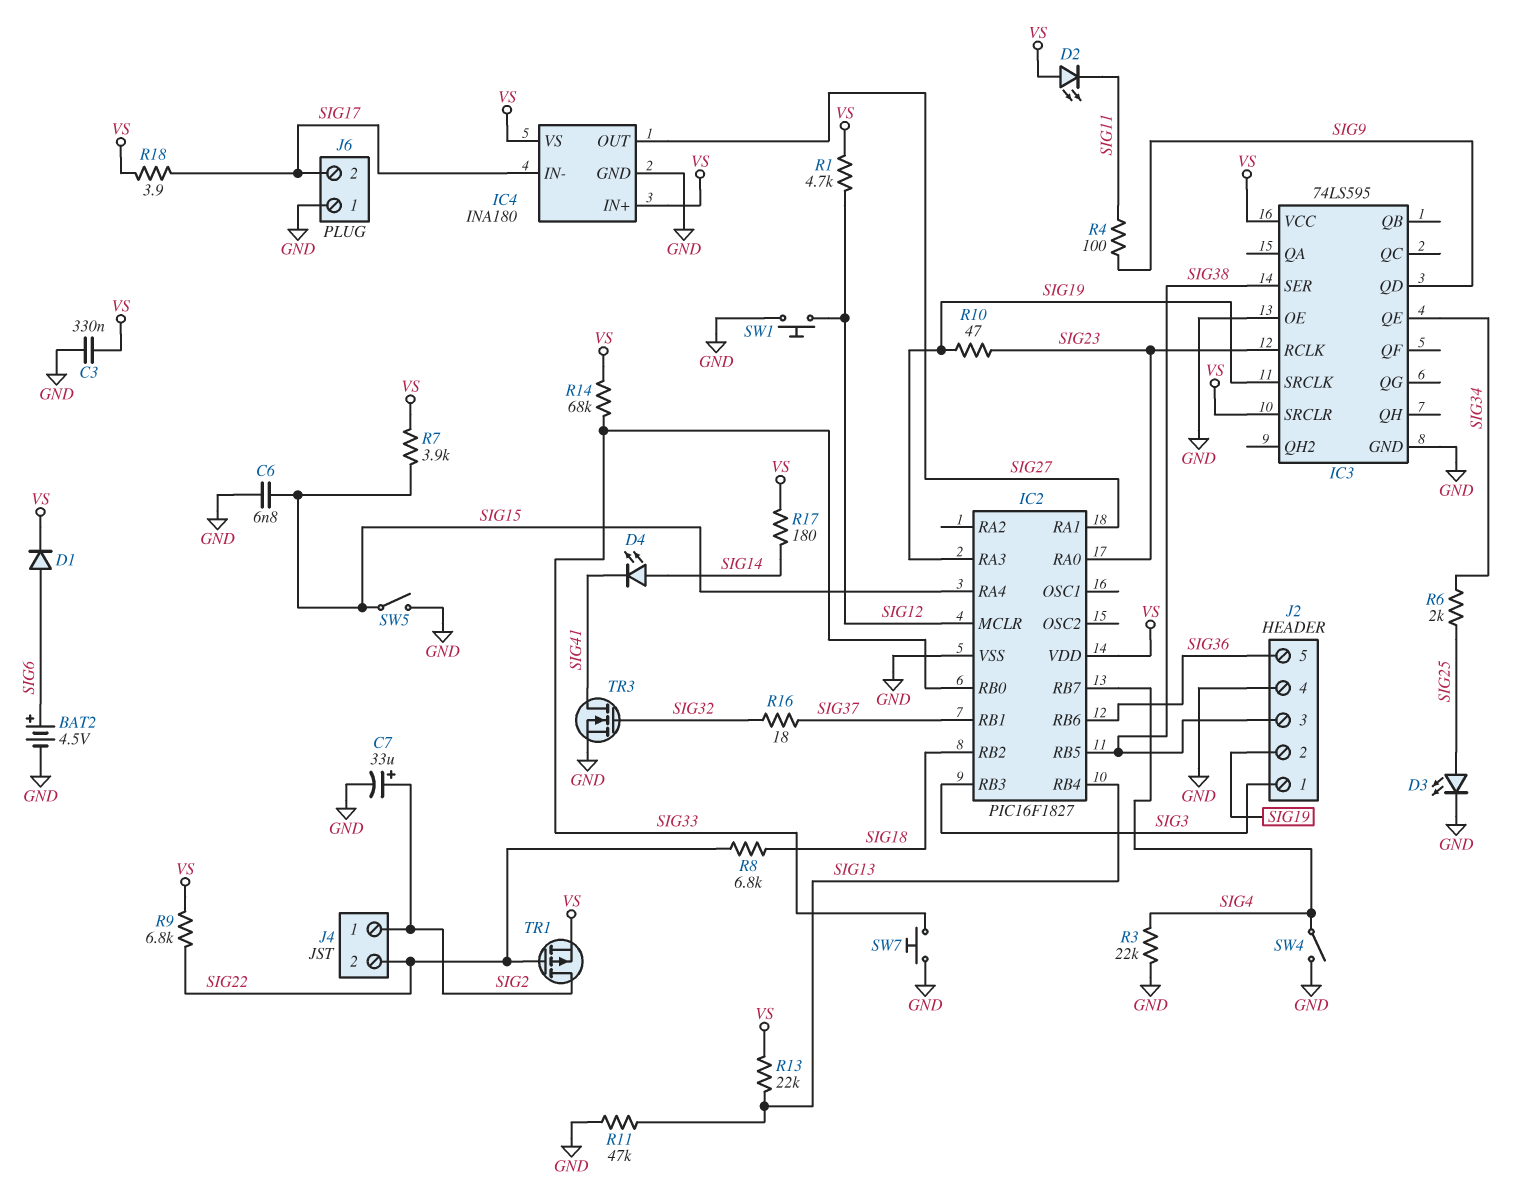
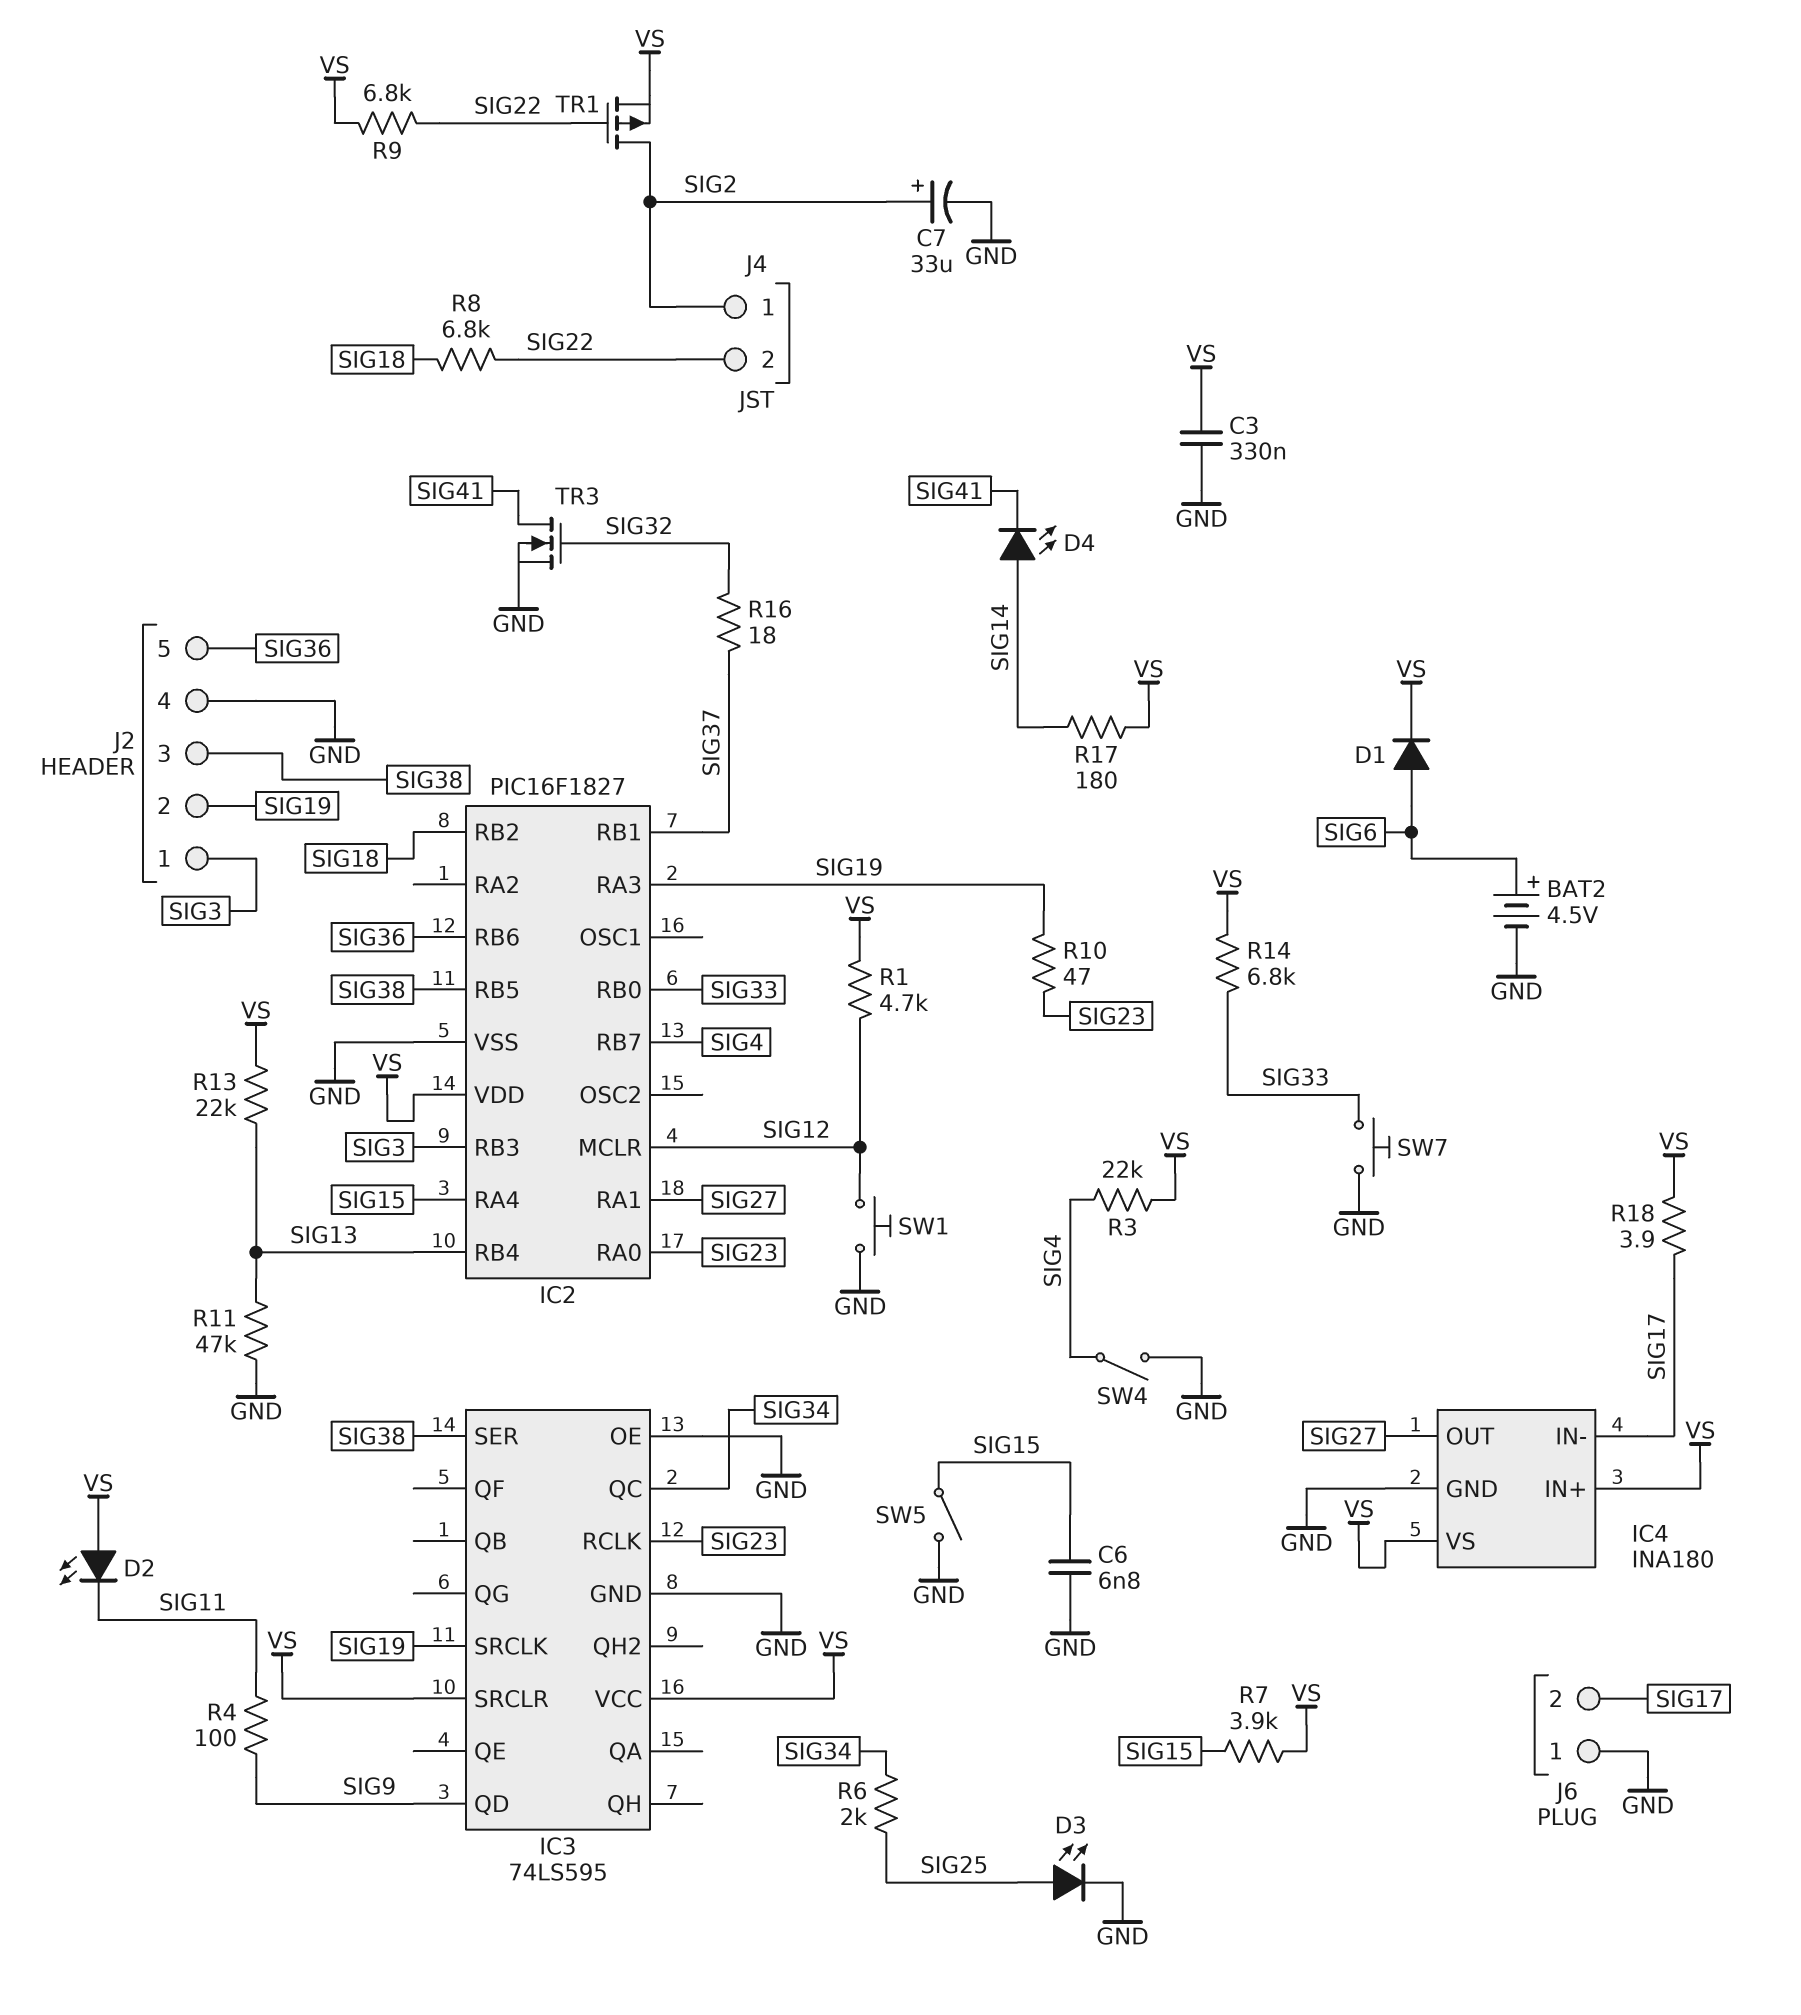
IC3 pin QC: none -> SIG34
IC3 pin QE: SIG34 -> none
R3: 22k (GND, SIG4) -> 22k (SIG4, VS)
R14: 68k (SIG33, VS) -> 6.8k (SIG33, VS)

